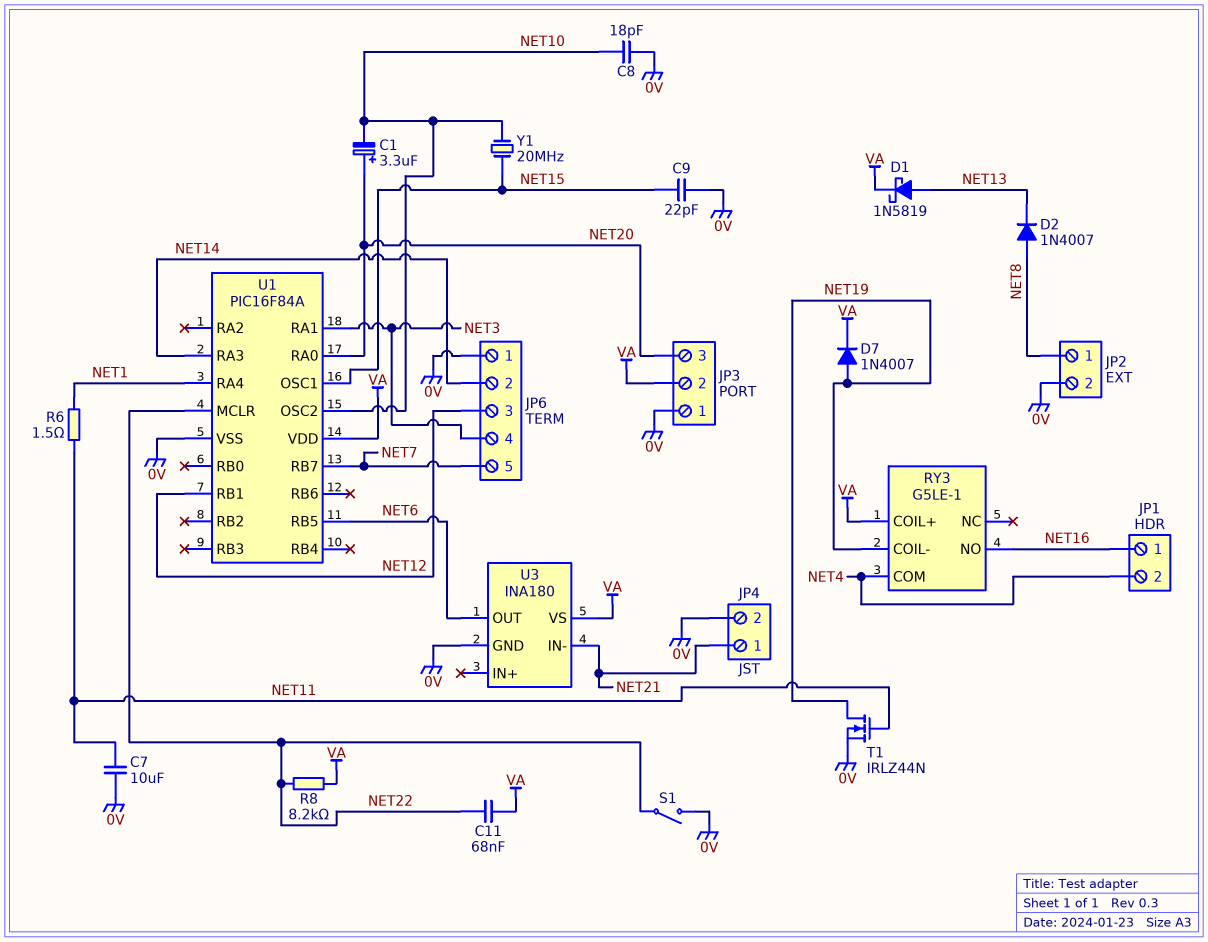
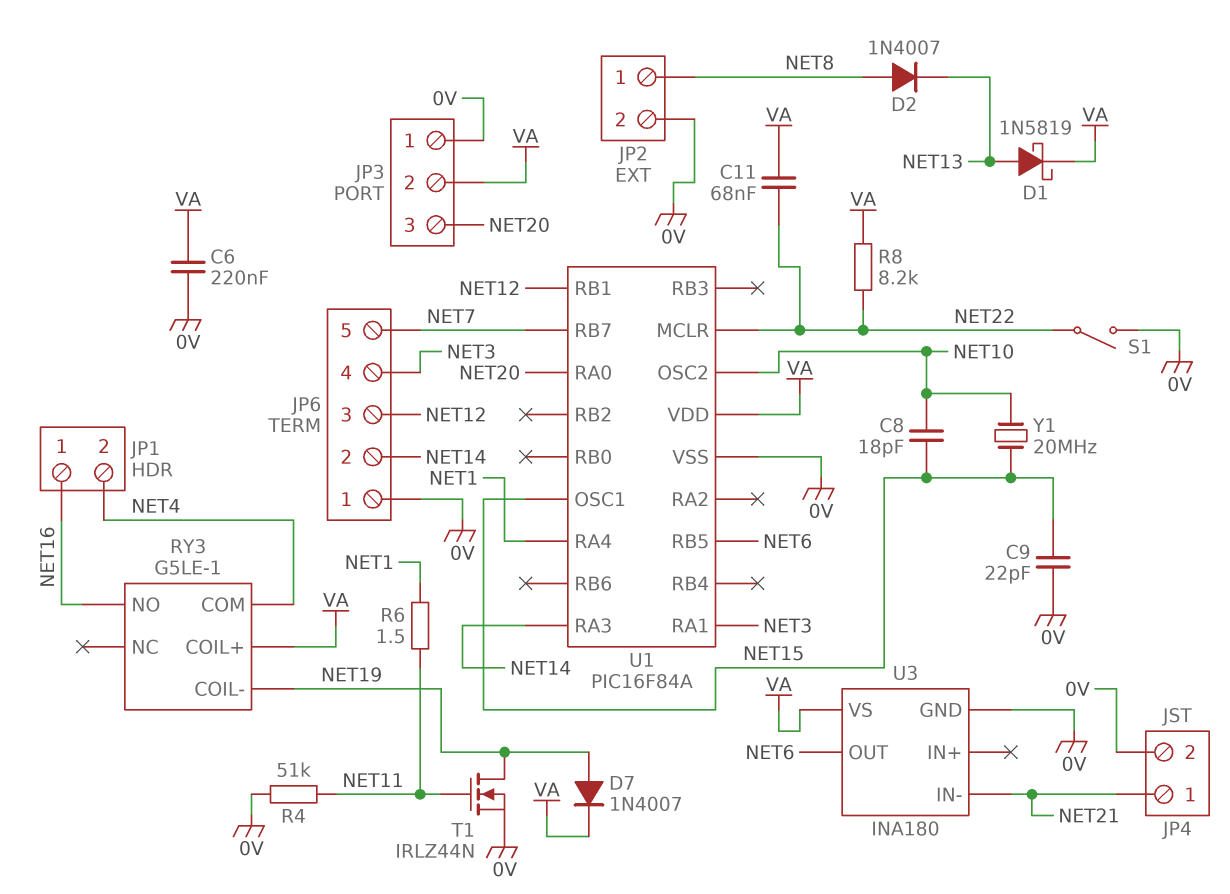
C1: 3.3uF (plus NET20, minus NET10) -> none
C6: none -> 220nF (0V, VA)
C7: 10uF (0V, NET11) -> none
C8: 18pF (0V, NET10) -> 18pF (NET10, NET15)
R4: none -> 51k (0V, NET11)

